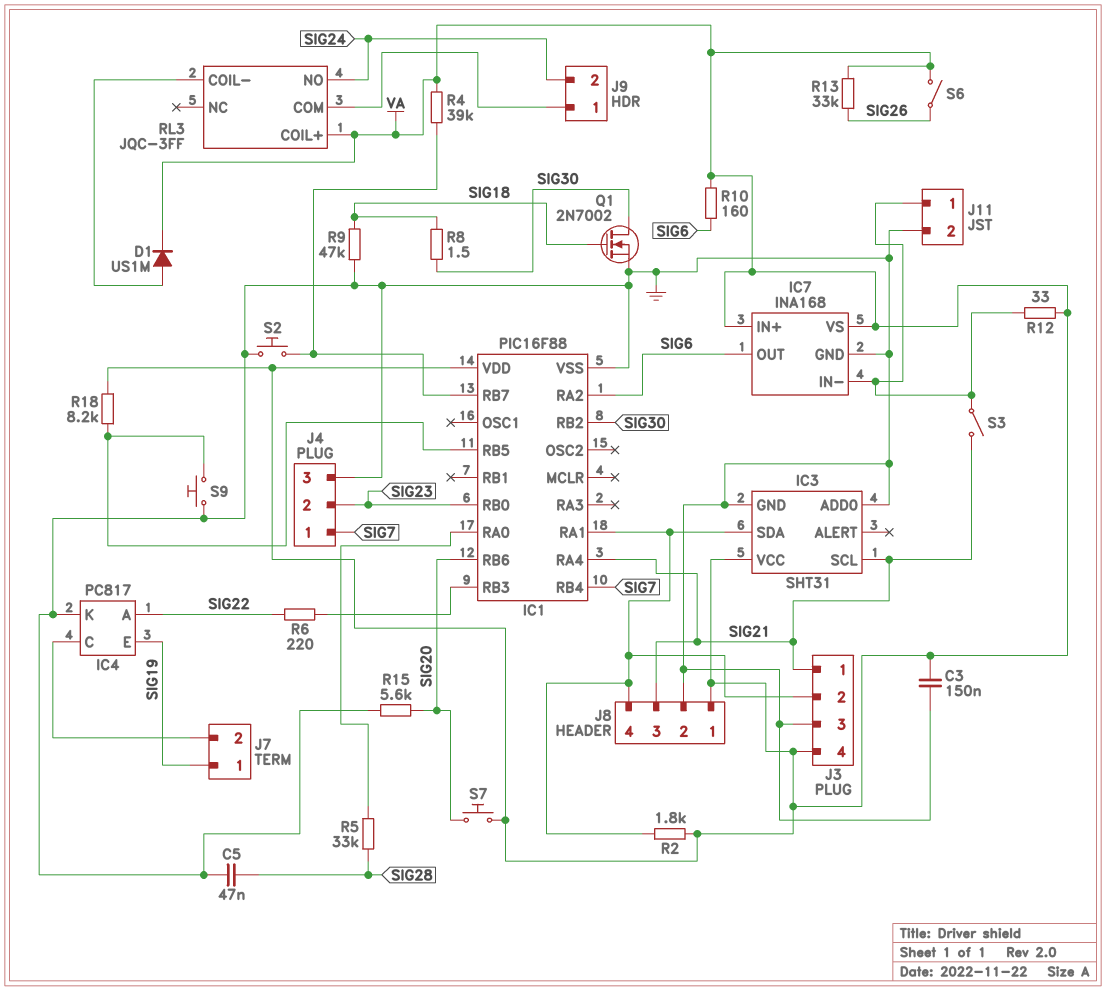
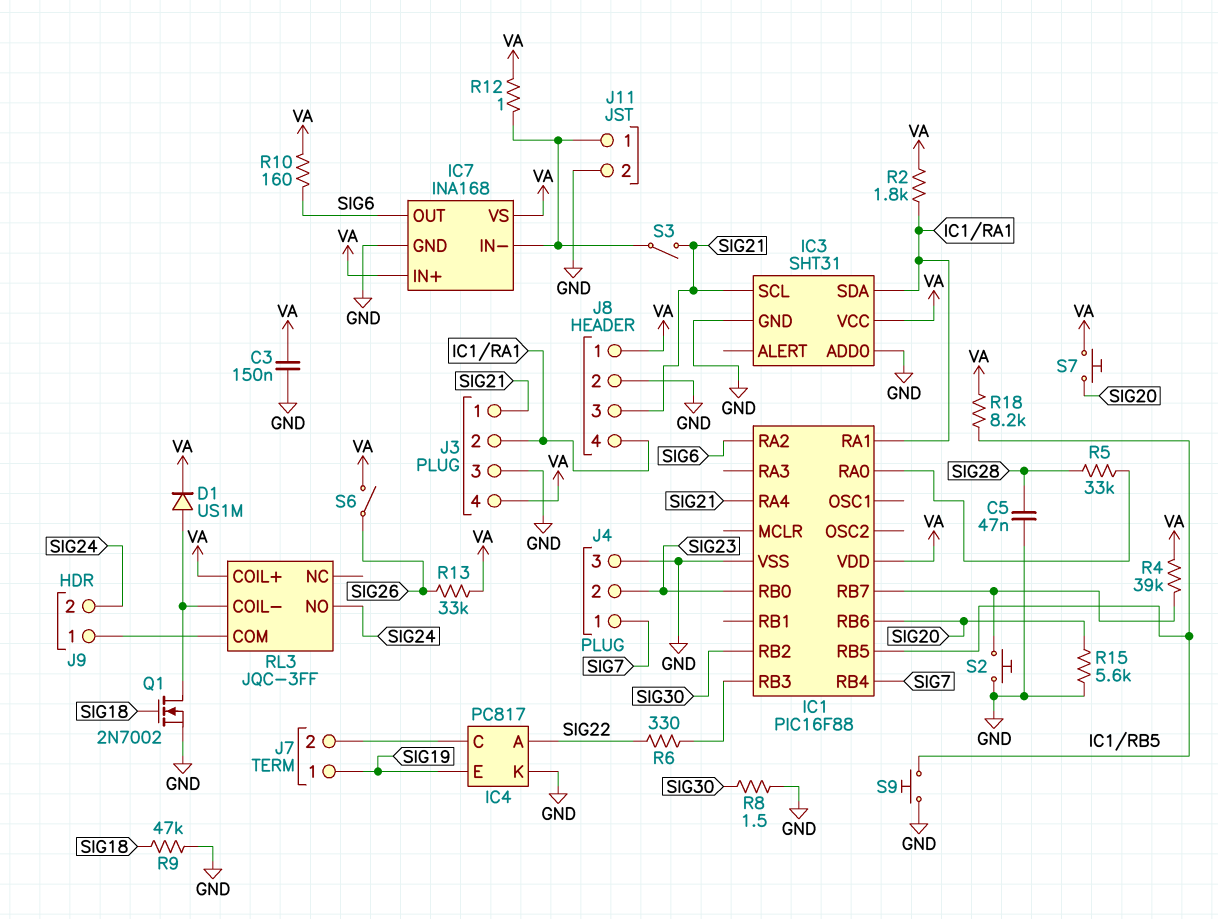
Q1: NMOS 2N7002 (G SIG18, D SIG30, S GND) -> NMOS 2N7002 (G SIG18, D RL3/COIL-, S GND)
R6: 220 (IC1/RB3, SIG22) -> 330 (IC1/RB3, SIG22)
R8: 1.5 (SIG18, SIG30) -> 1.5 (GND, SIG30)
R12: 33 (IC7/IN-, VA) -> 1 (IC7/IN-, VA)

